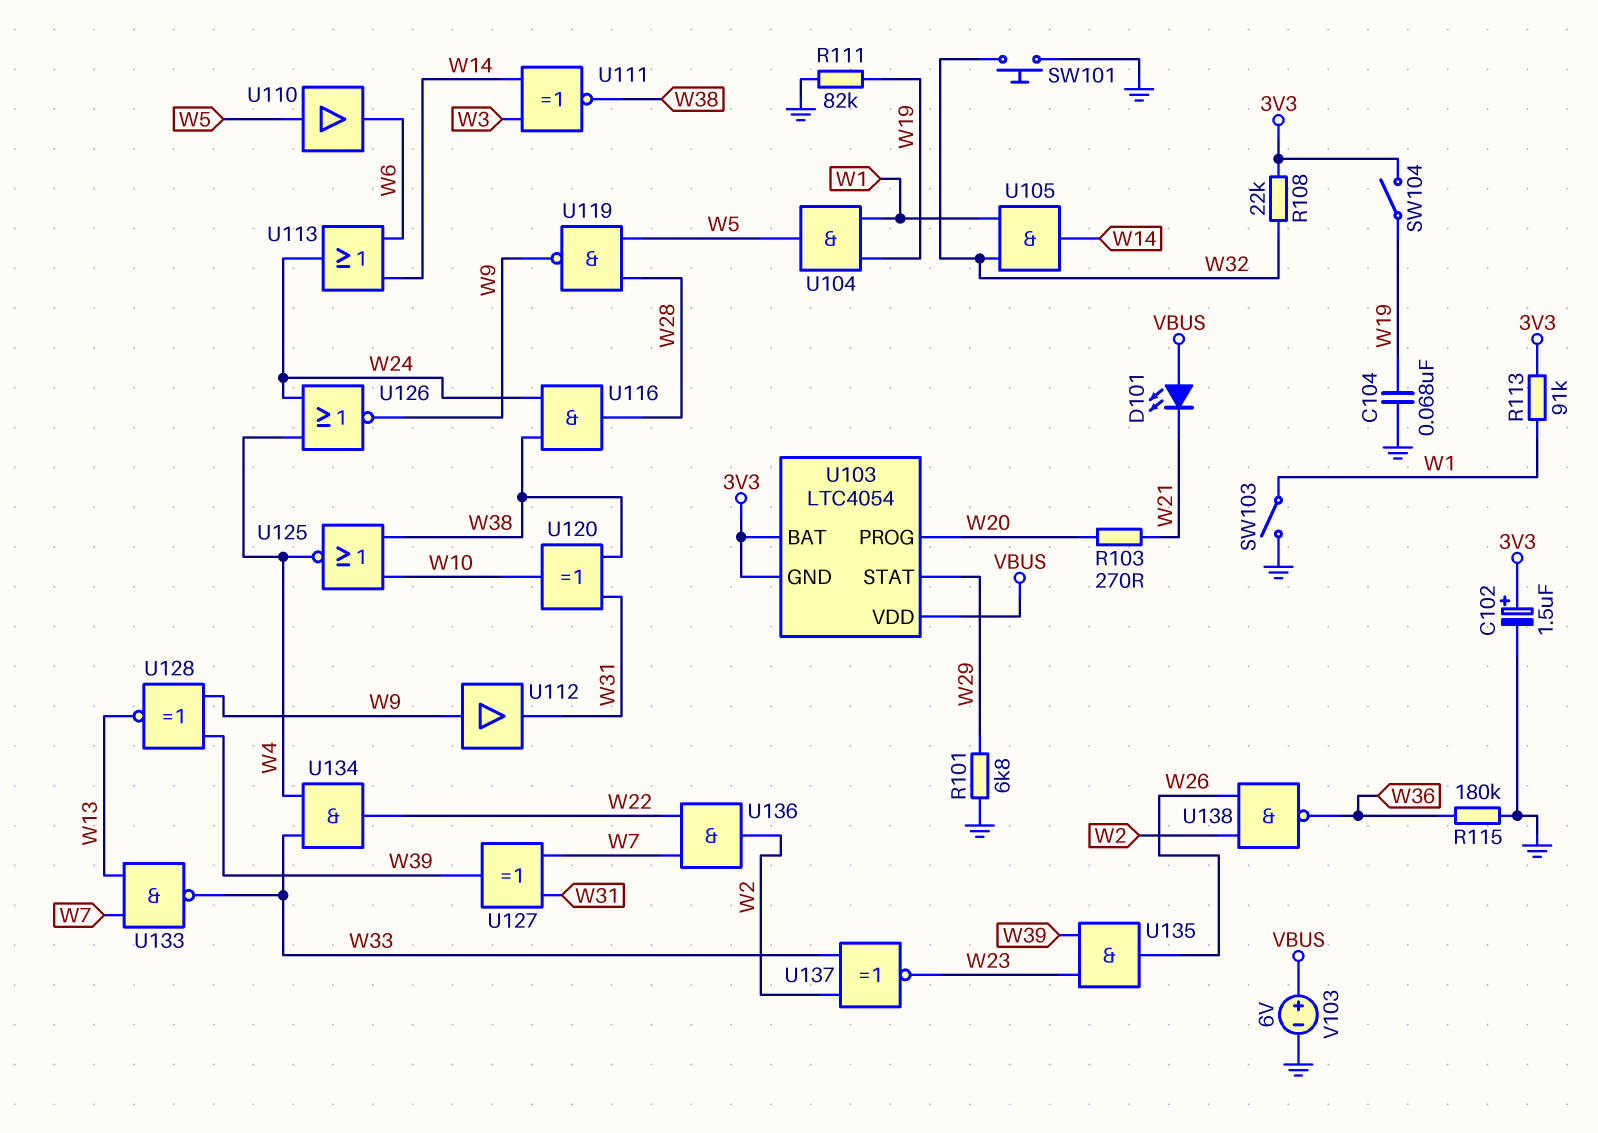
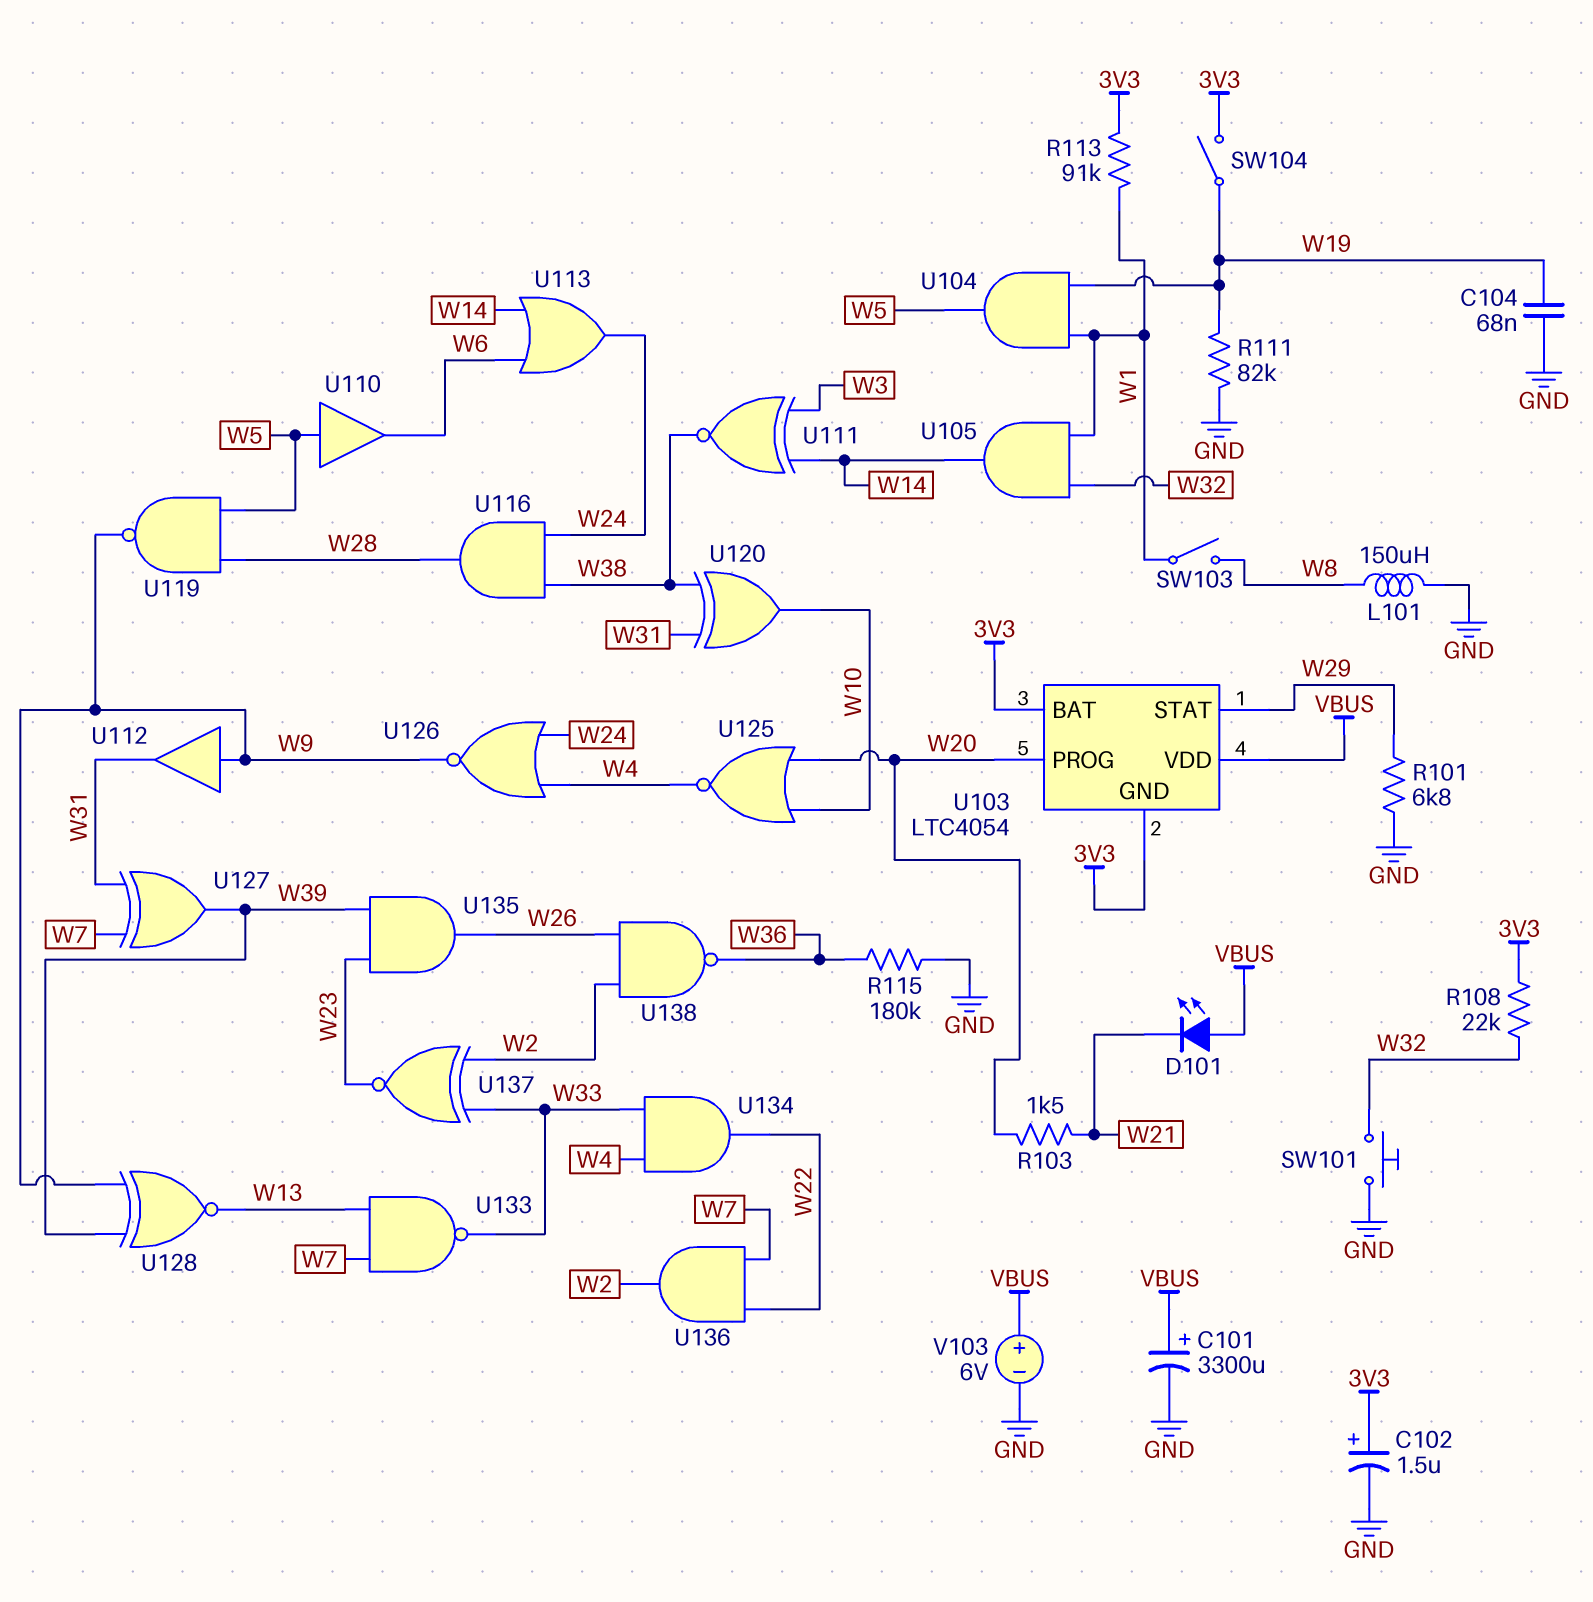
C101: none -> 3300uF (plus VBUS, minus GND)
L101: none -> 150uH (GND, W8)
R103: 270 (W20, W21) -> 1.5k (W20, W21)
SW103: switch (GND, W1) -> switch (W1, W8)
U125: NOR (in W10, in W38, out W4) -> NOR (in W10, in W20, out W4)

